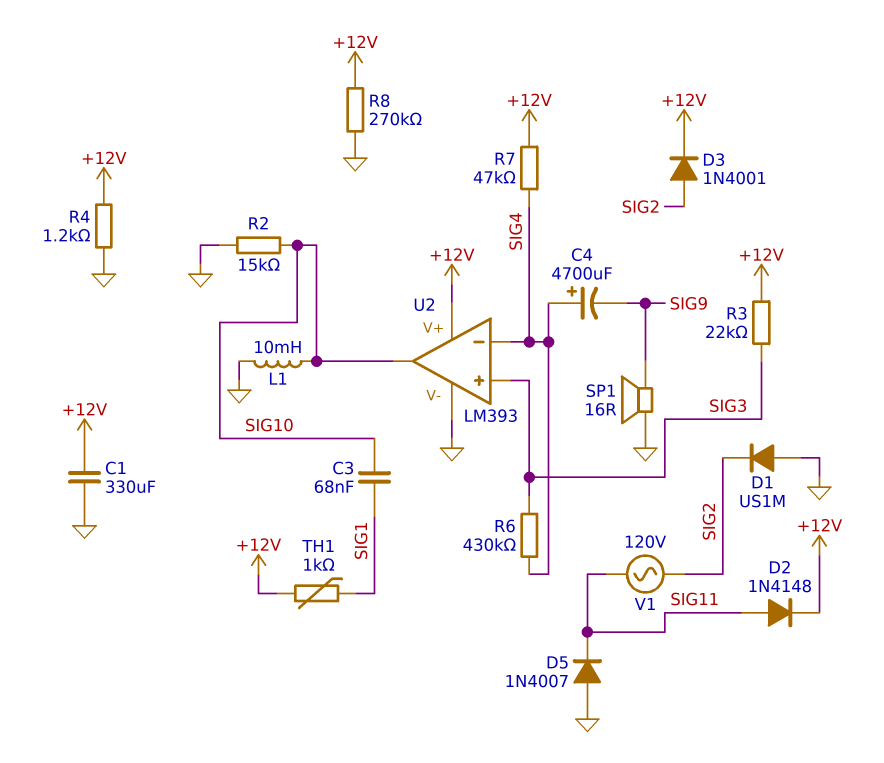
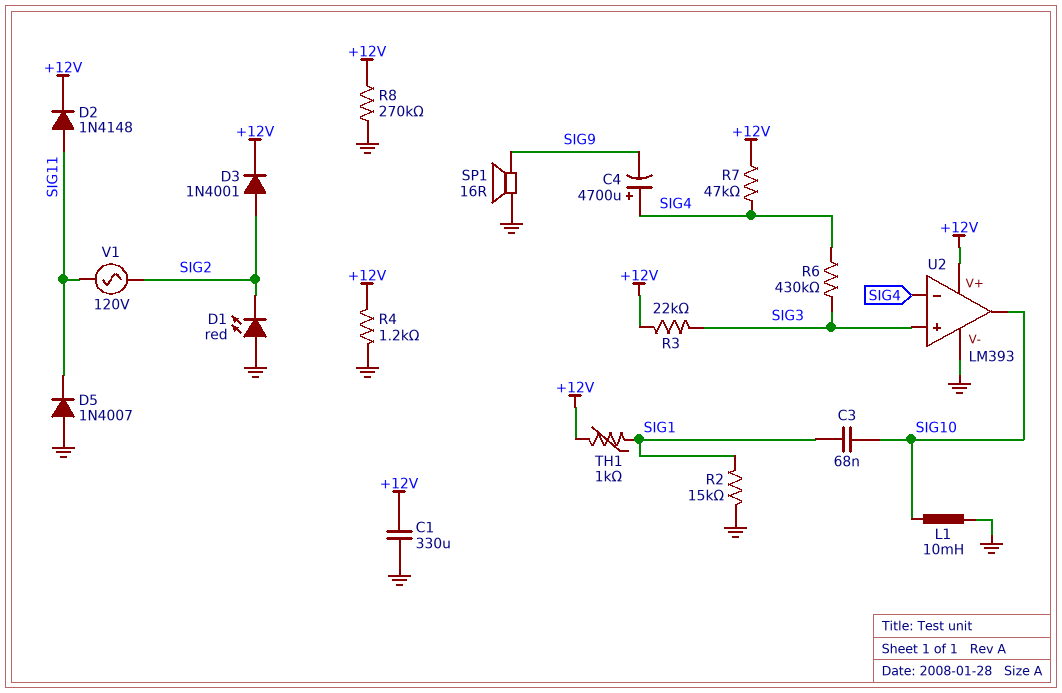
D1: diode US1M (A GND, K SIG2) -> LED red (A GND, K SIG2)
R2: 15k (GND, SIG10) -> 15k (GND, SIG1)

